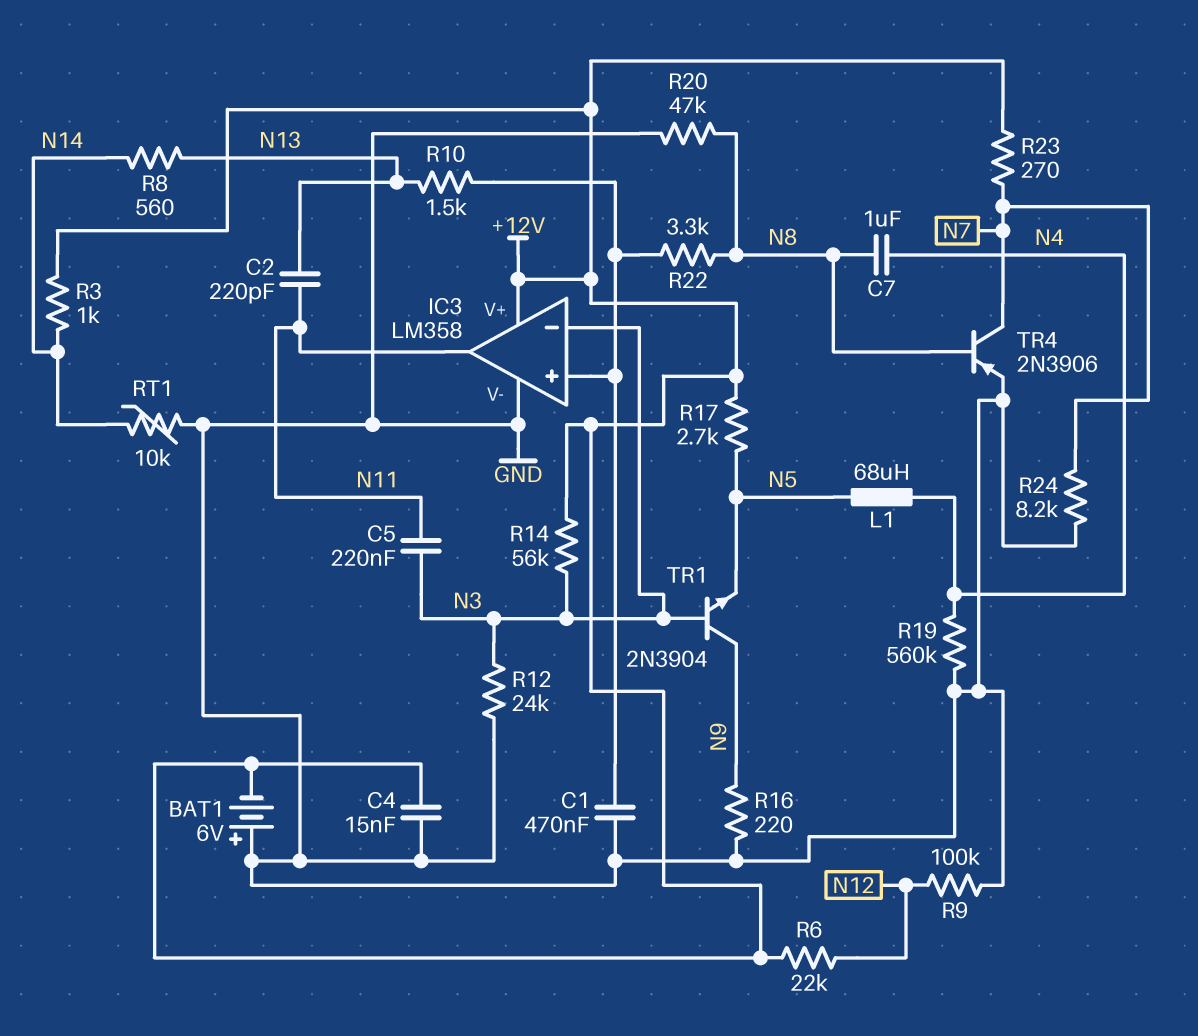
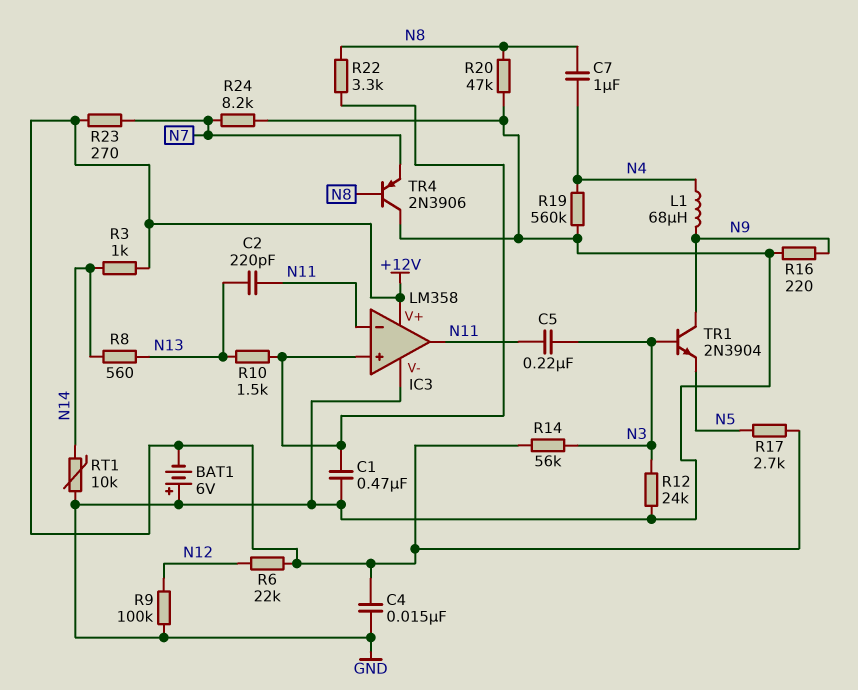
IC3 pin in-: N3 -> N11
L1: 68uH (N4, N5) -> 68uH (N4, N9)
TR4: PNP 2N3906 (B N8, C N7, E GND) -> PNP 2N3906 (B N8, C GND, E N7)

